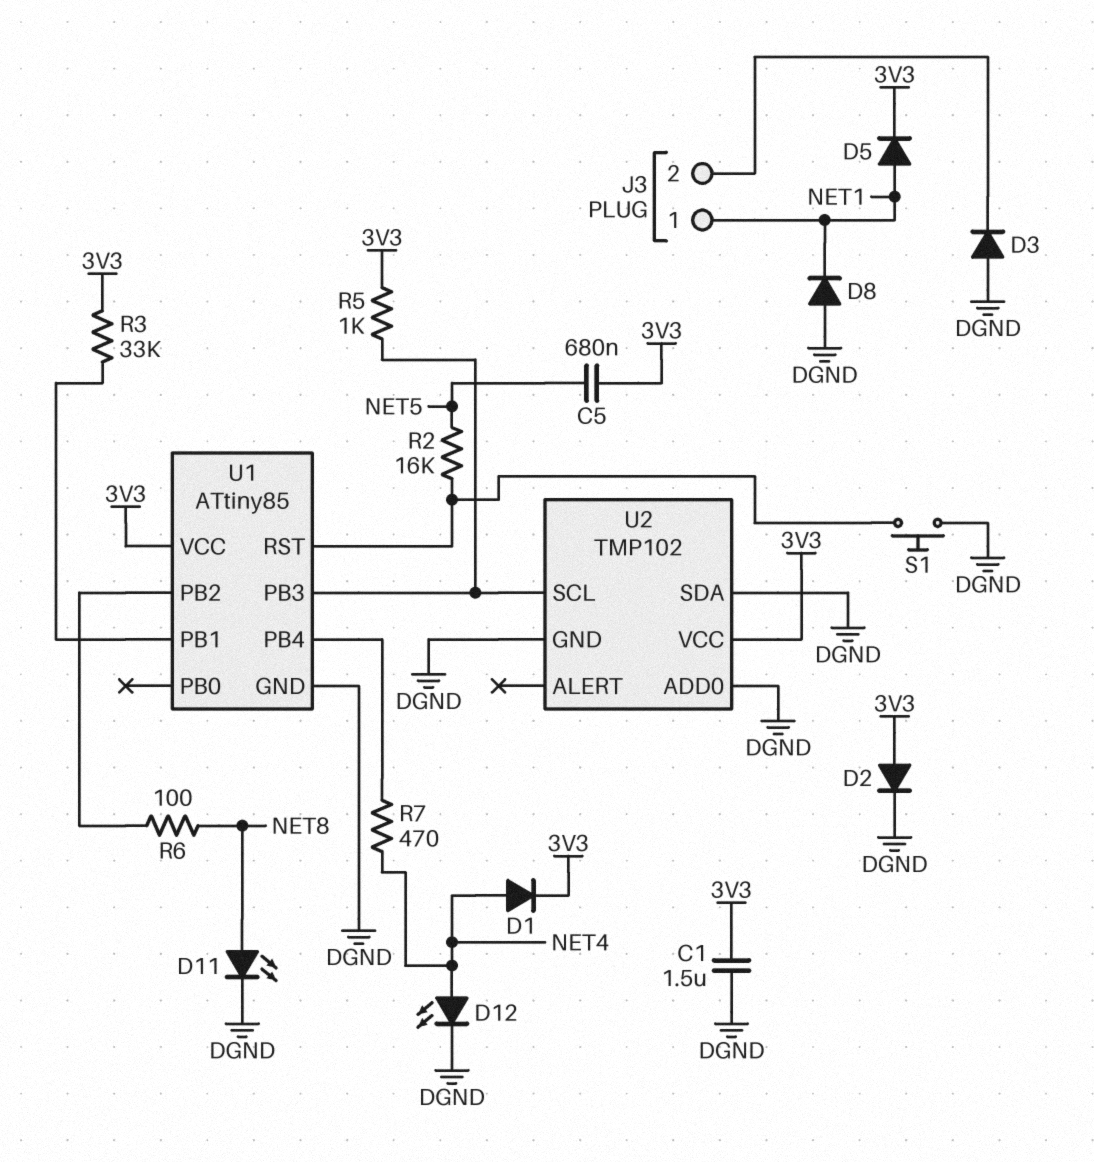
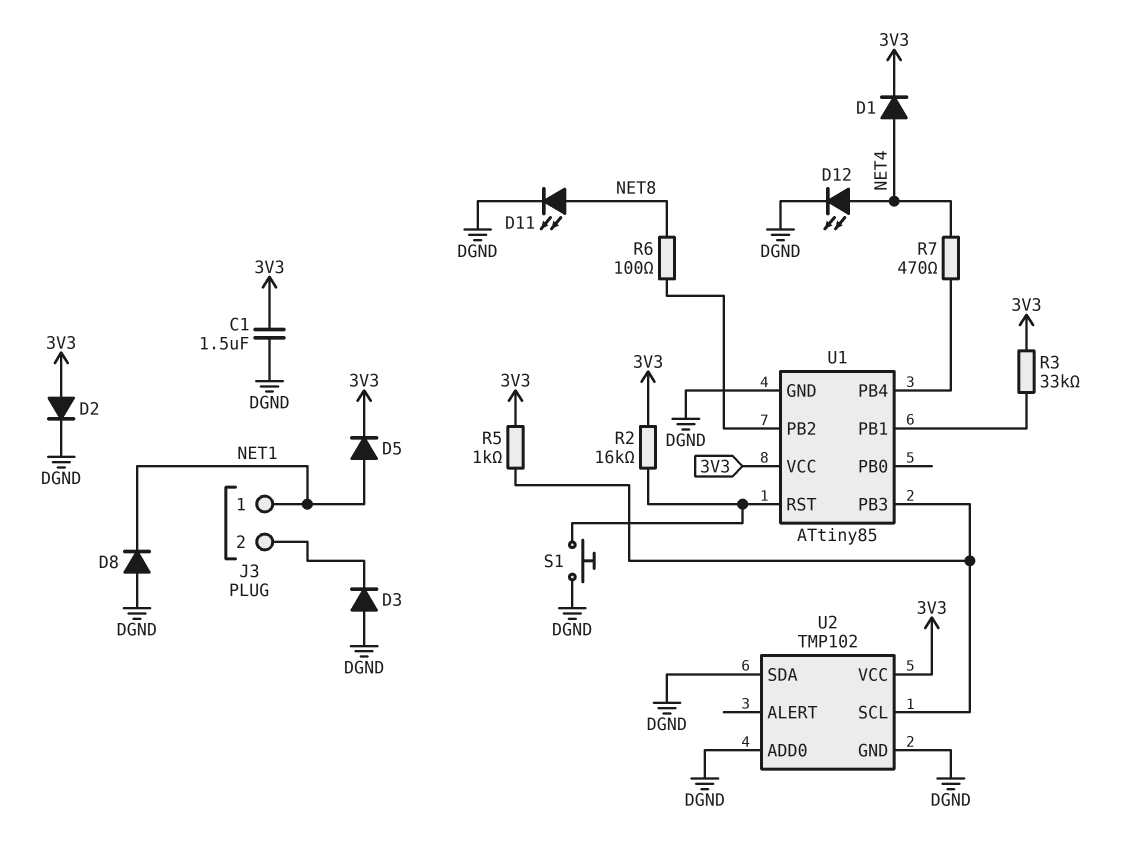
C5: 680nF (3V3, NET5) -> none
R2: 16k (NET5, U1/RST) -> 16k (3V3, U1/RST)

